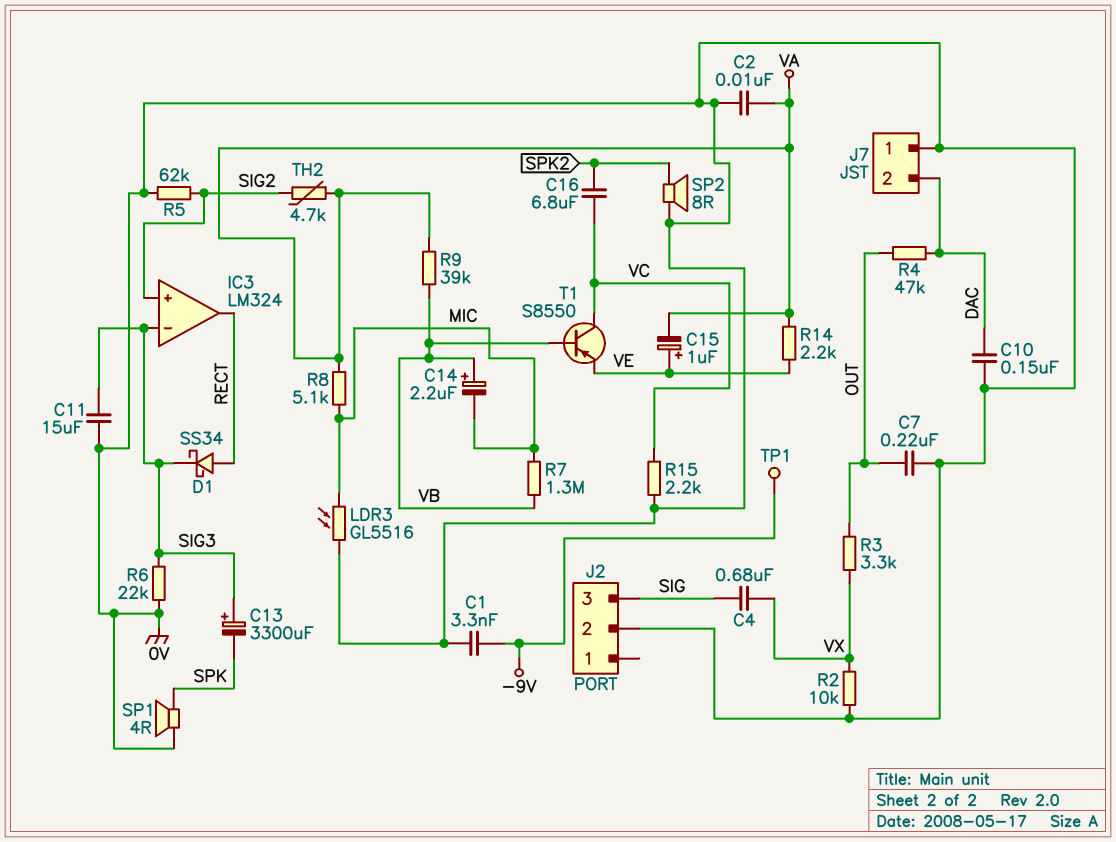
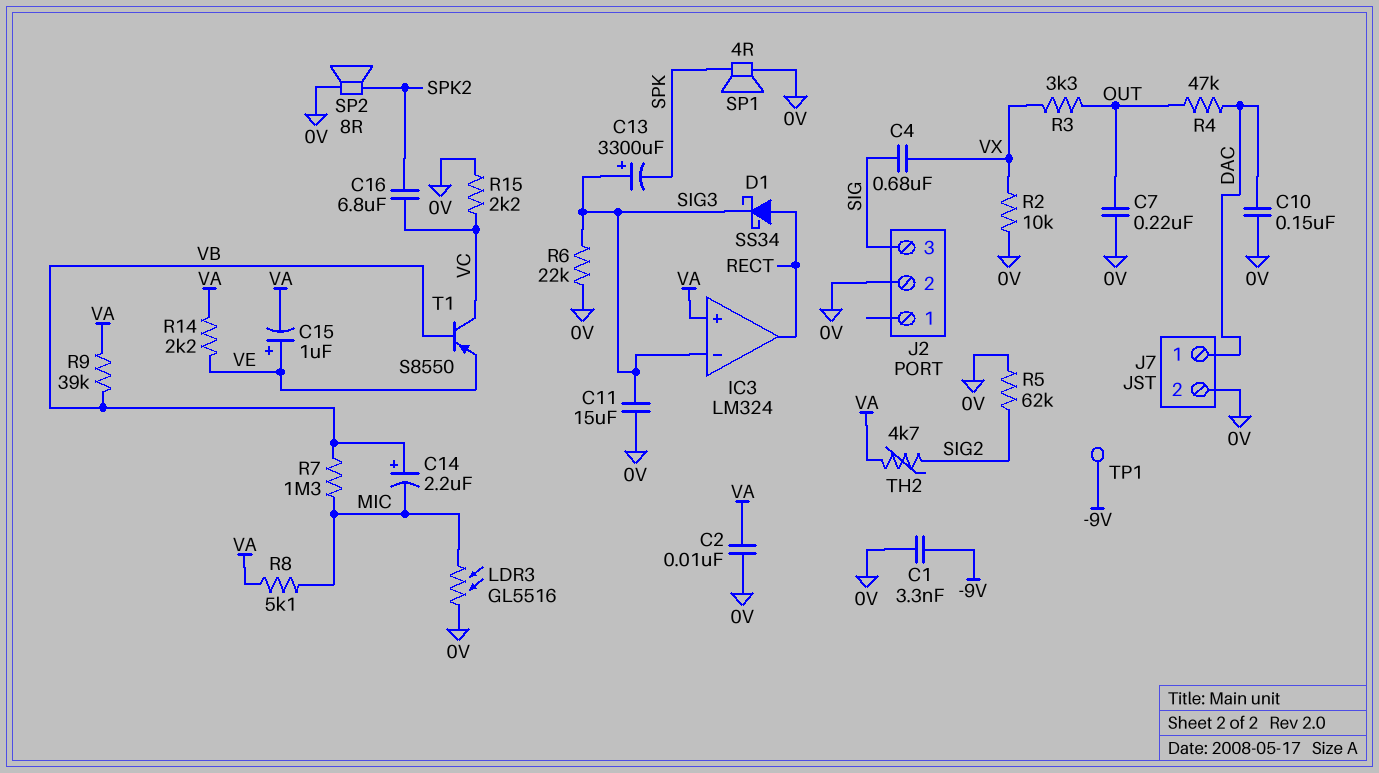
IC3 pin in+: SIG2 -> VA
J7 pin 1: 0V -> DAC
J7 pin 2: DAC -> 0V

